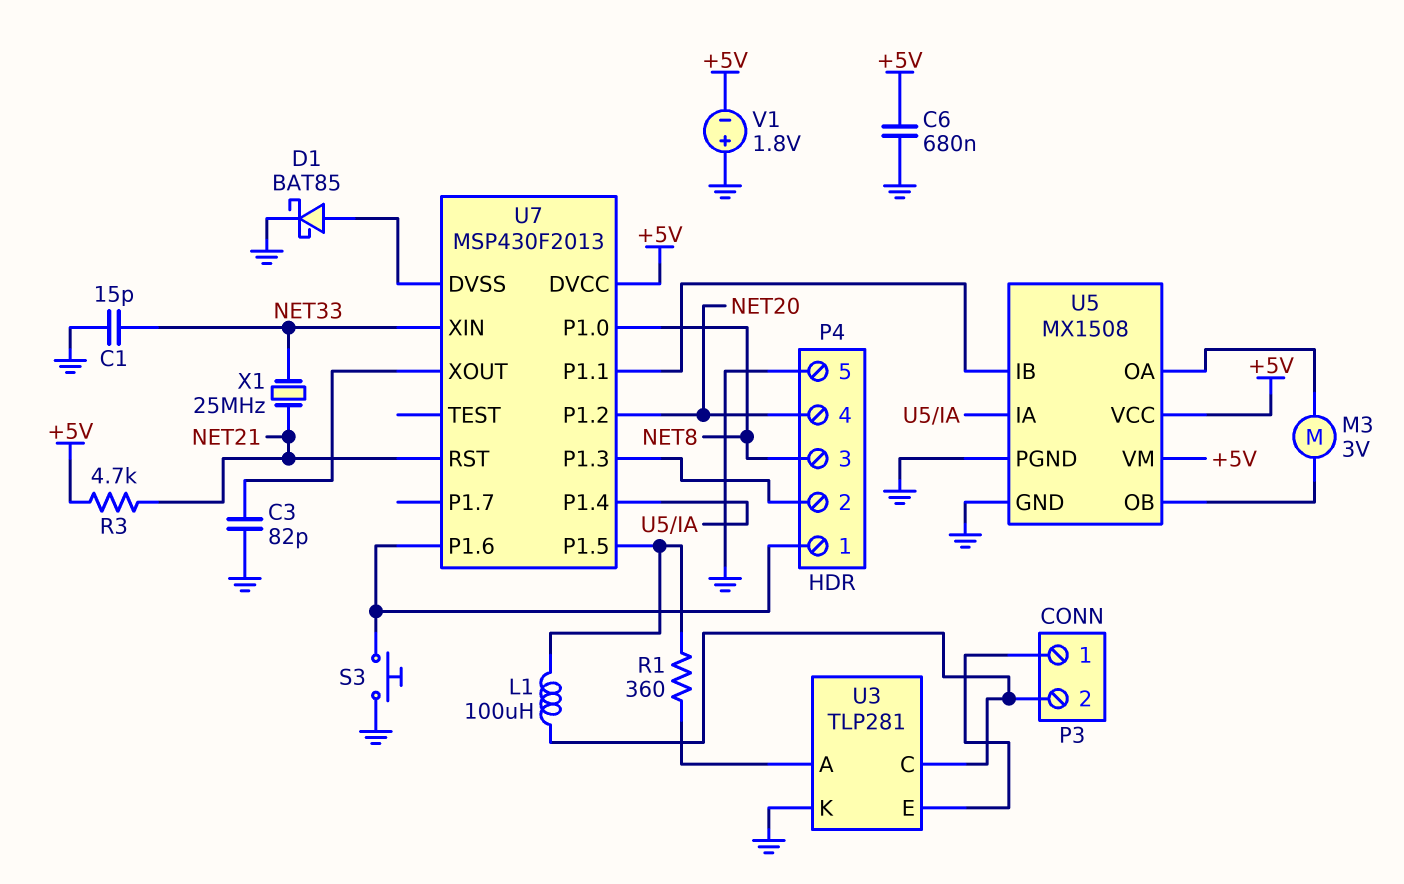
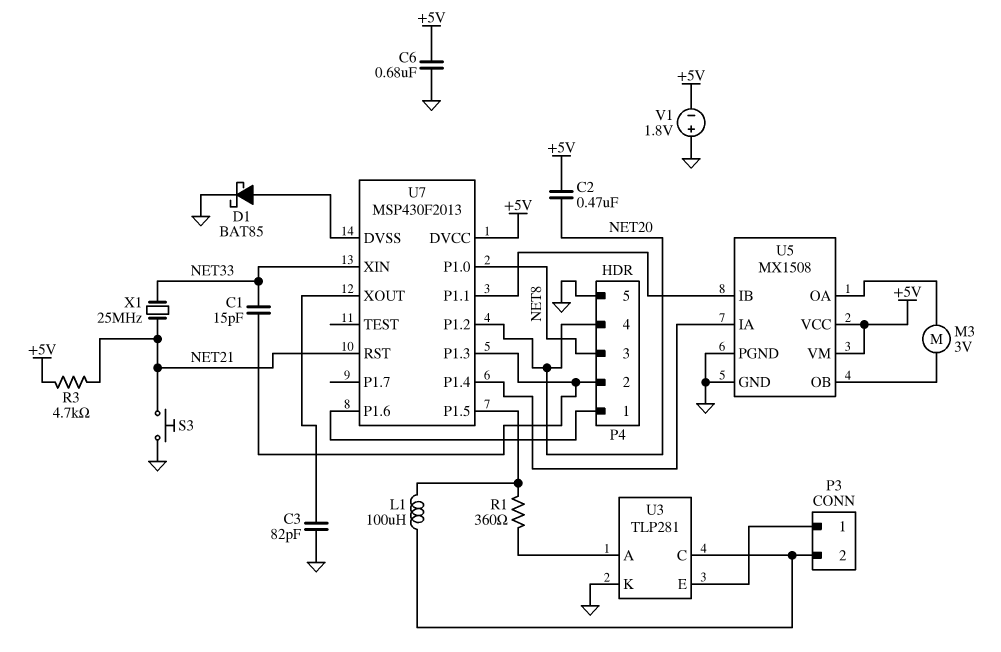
C1: 15pF (GND, NET33) -> 15pF (NET33, P4/2)
C2: none -> 470nF (+5V, NET20)
S3: button (GND, P4/1) -> button (GND, NET21)

